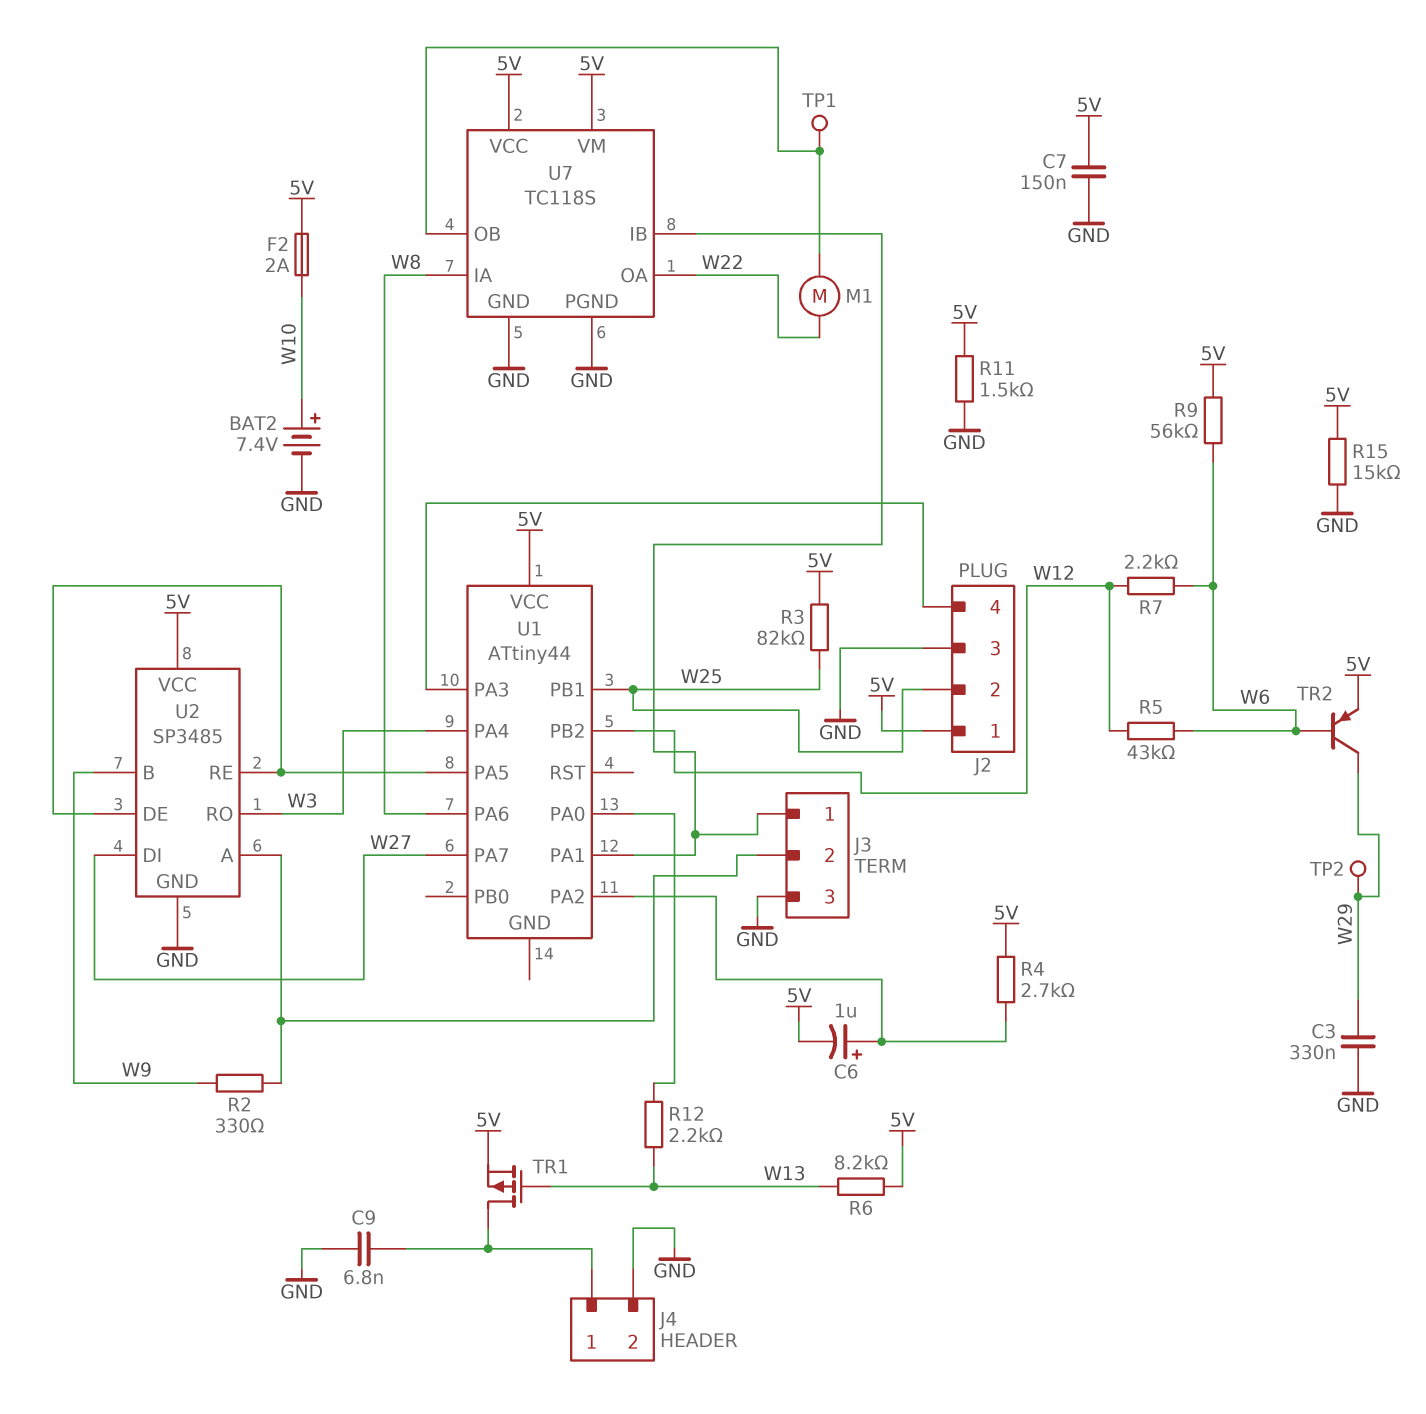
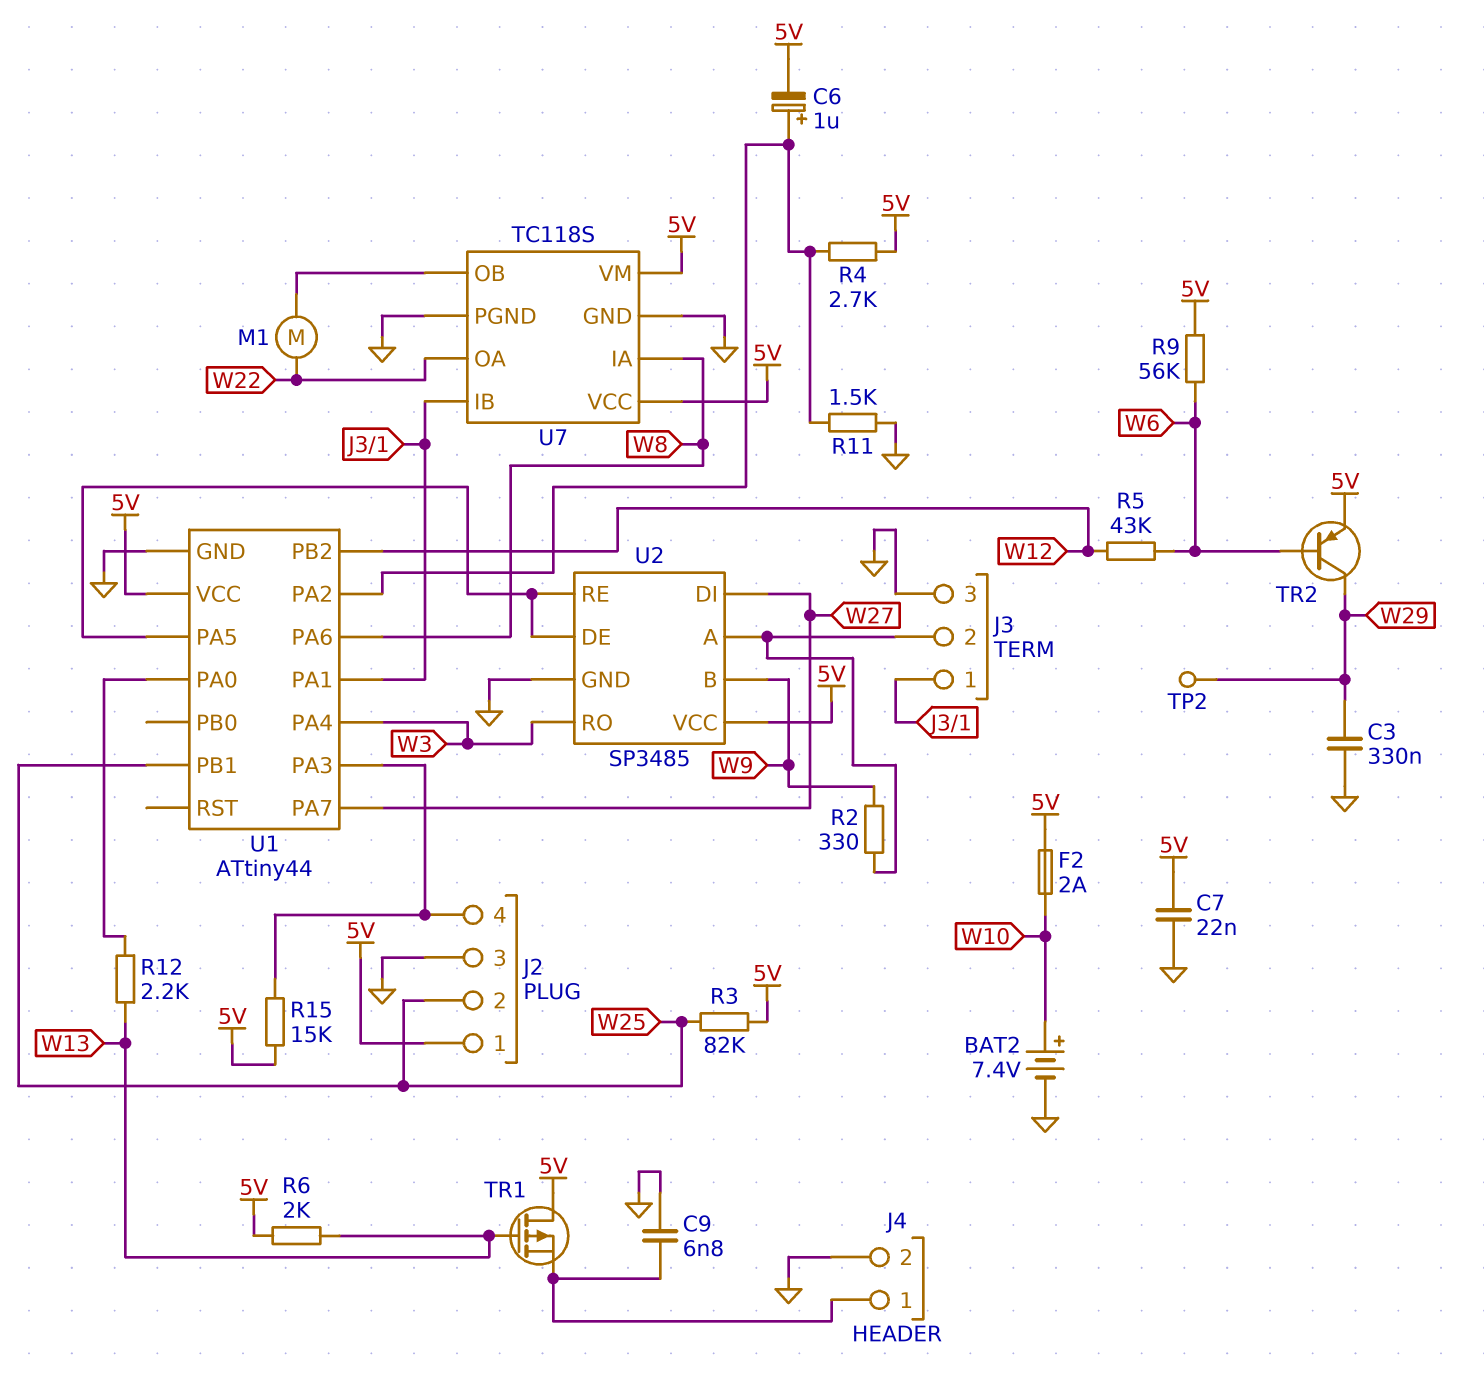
C7: 150nF (5V, GND) -> 22nF (5V, GND)
R6: 8.2k (5V, W13) -> 2k (5V, W13)
R7: 2.2k (W6, W12) -> none
R11: 1.5k (5V, GND) -> 1.5k (GND, U1/PA2)
R15: 15k (5V, GND) -> 15k (5V, J2/4)
TP1: test point (U7/OB) -> none
TR1: PMOS (G W13, D J4/1, S 5V) -> PMOS (G W13, D 5V, S J4/1)
U1 pin GND: none -> GND

